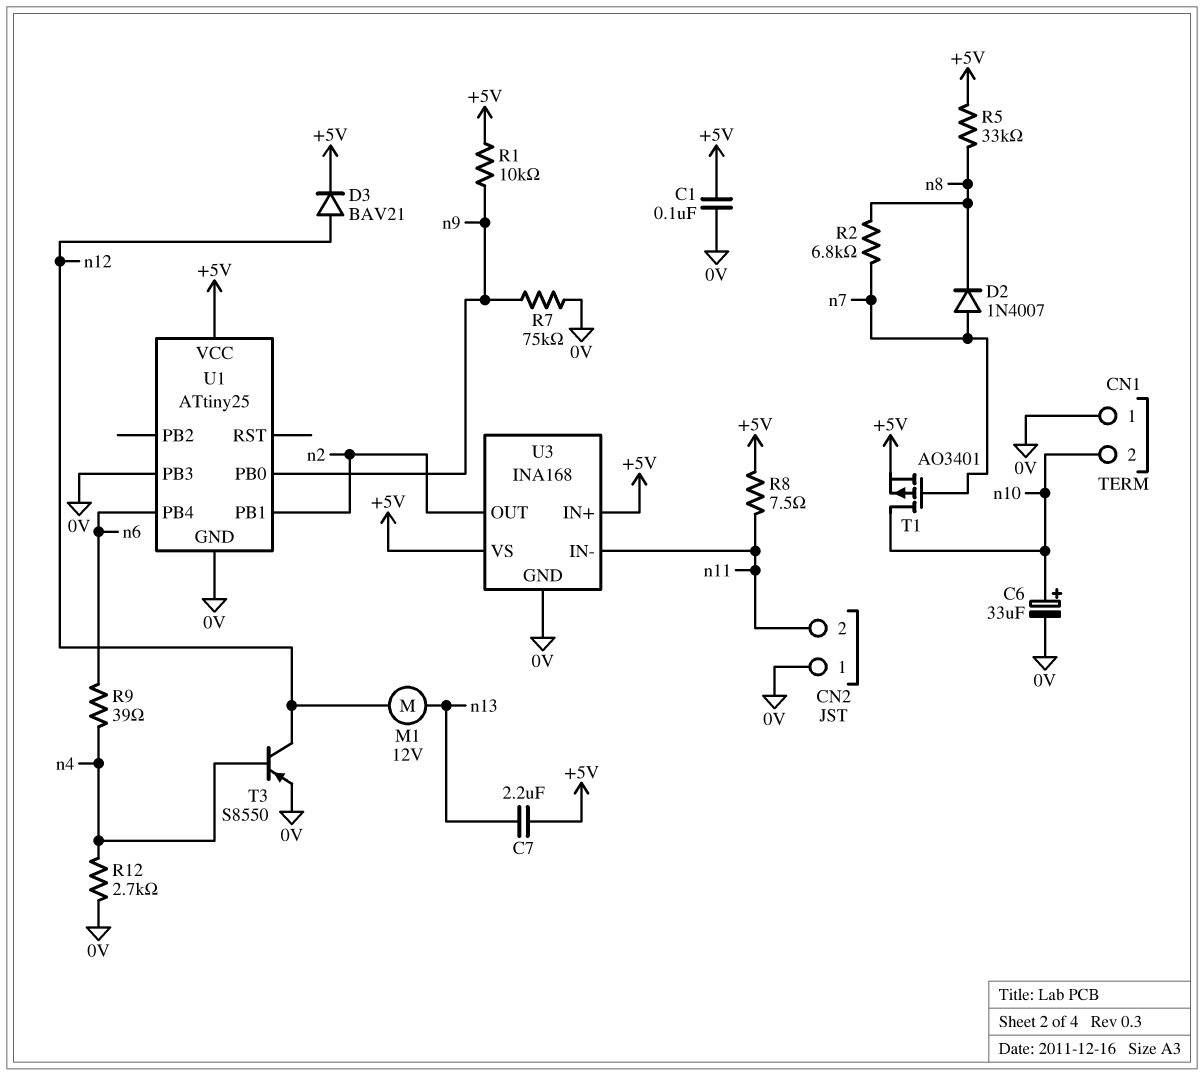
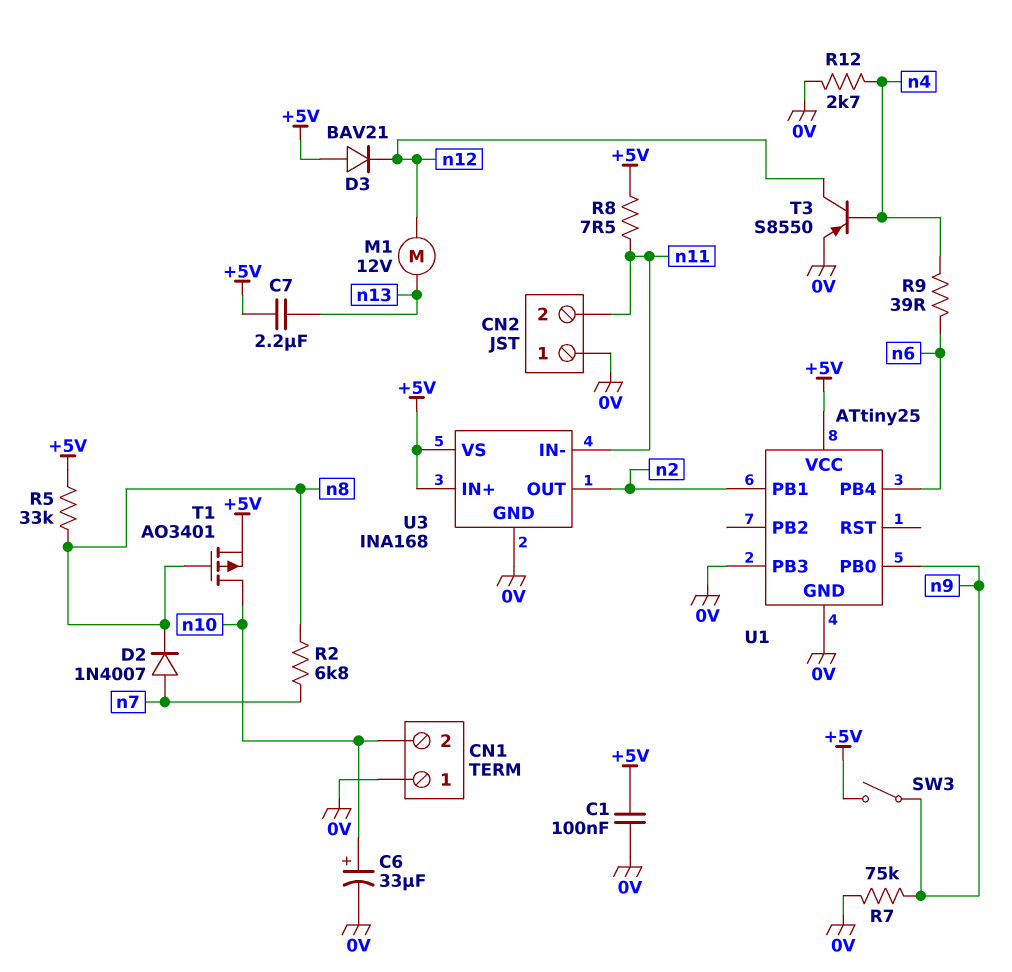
D3: diode BAV21 (A n12, K +5V) -> diode BAV21 (A +5V, K n12)
R1: 10k (+5V, n9) -> none
SW3: none -> switch (+5V, n9)
T1: PMOS AO3401 (G n7, D n10, S +5V) -> PMOS AO3401 (G n8, D n10, S +5V)

